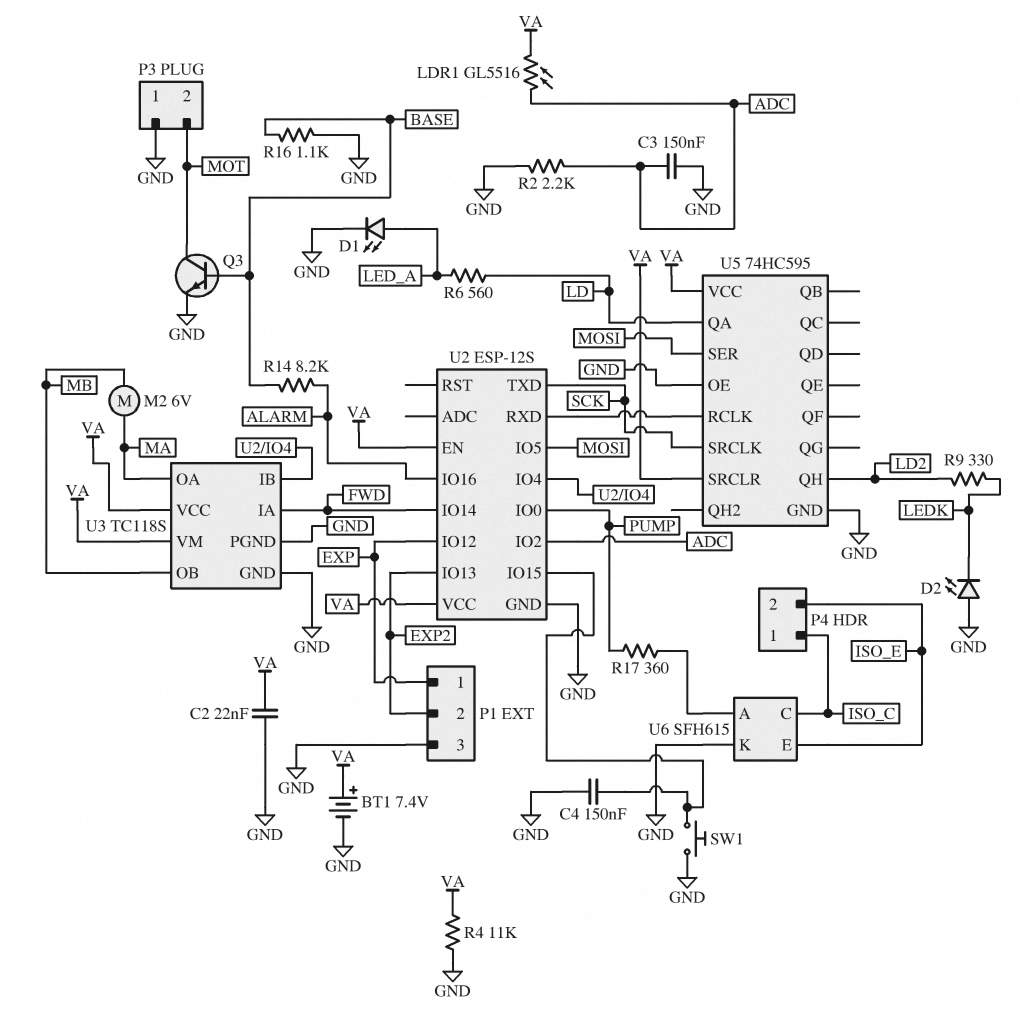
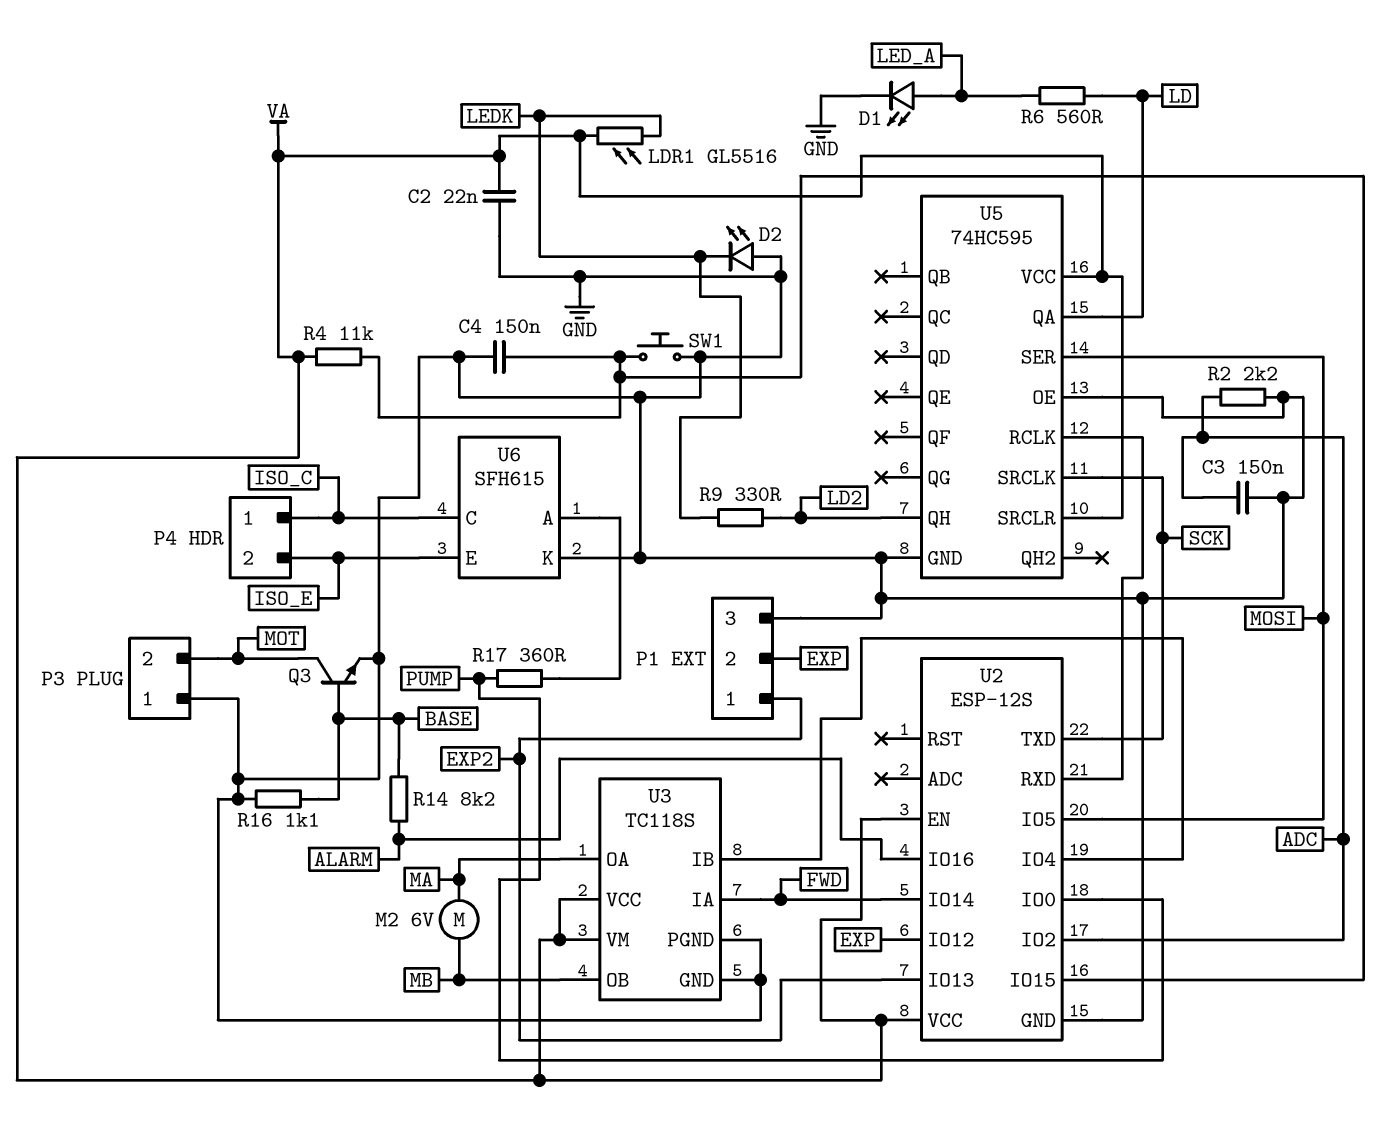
BT1: 7.4V (plus VA, minus GND) -> none
LDR1: GL5516 (ADC, VA) -> GL5516 (LEDK, VA)
P1 pin 1: EXP -> EXP2
P1 pin 2: EXP2 -> EXP
R4: 11k (GND, VA) -> 11k (U2/IO15, VA)

